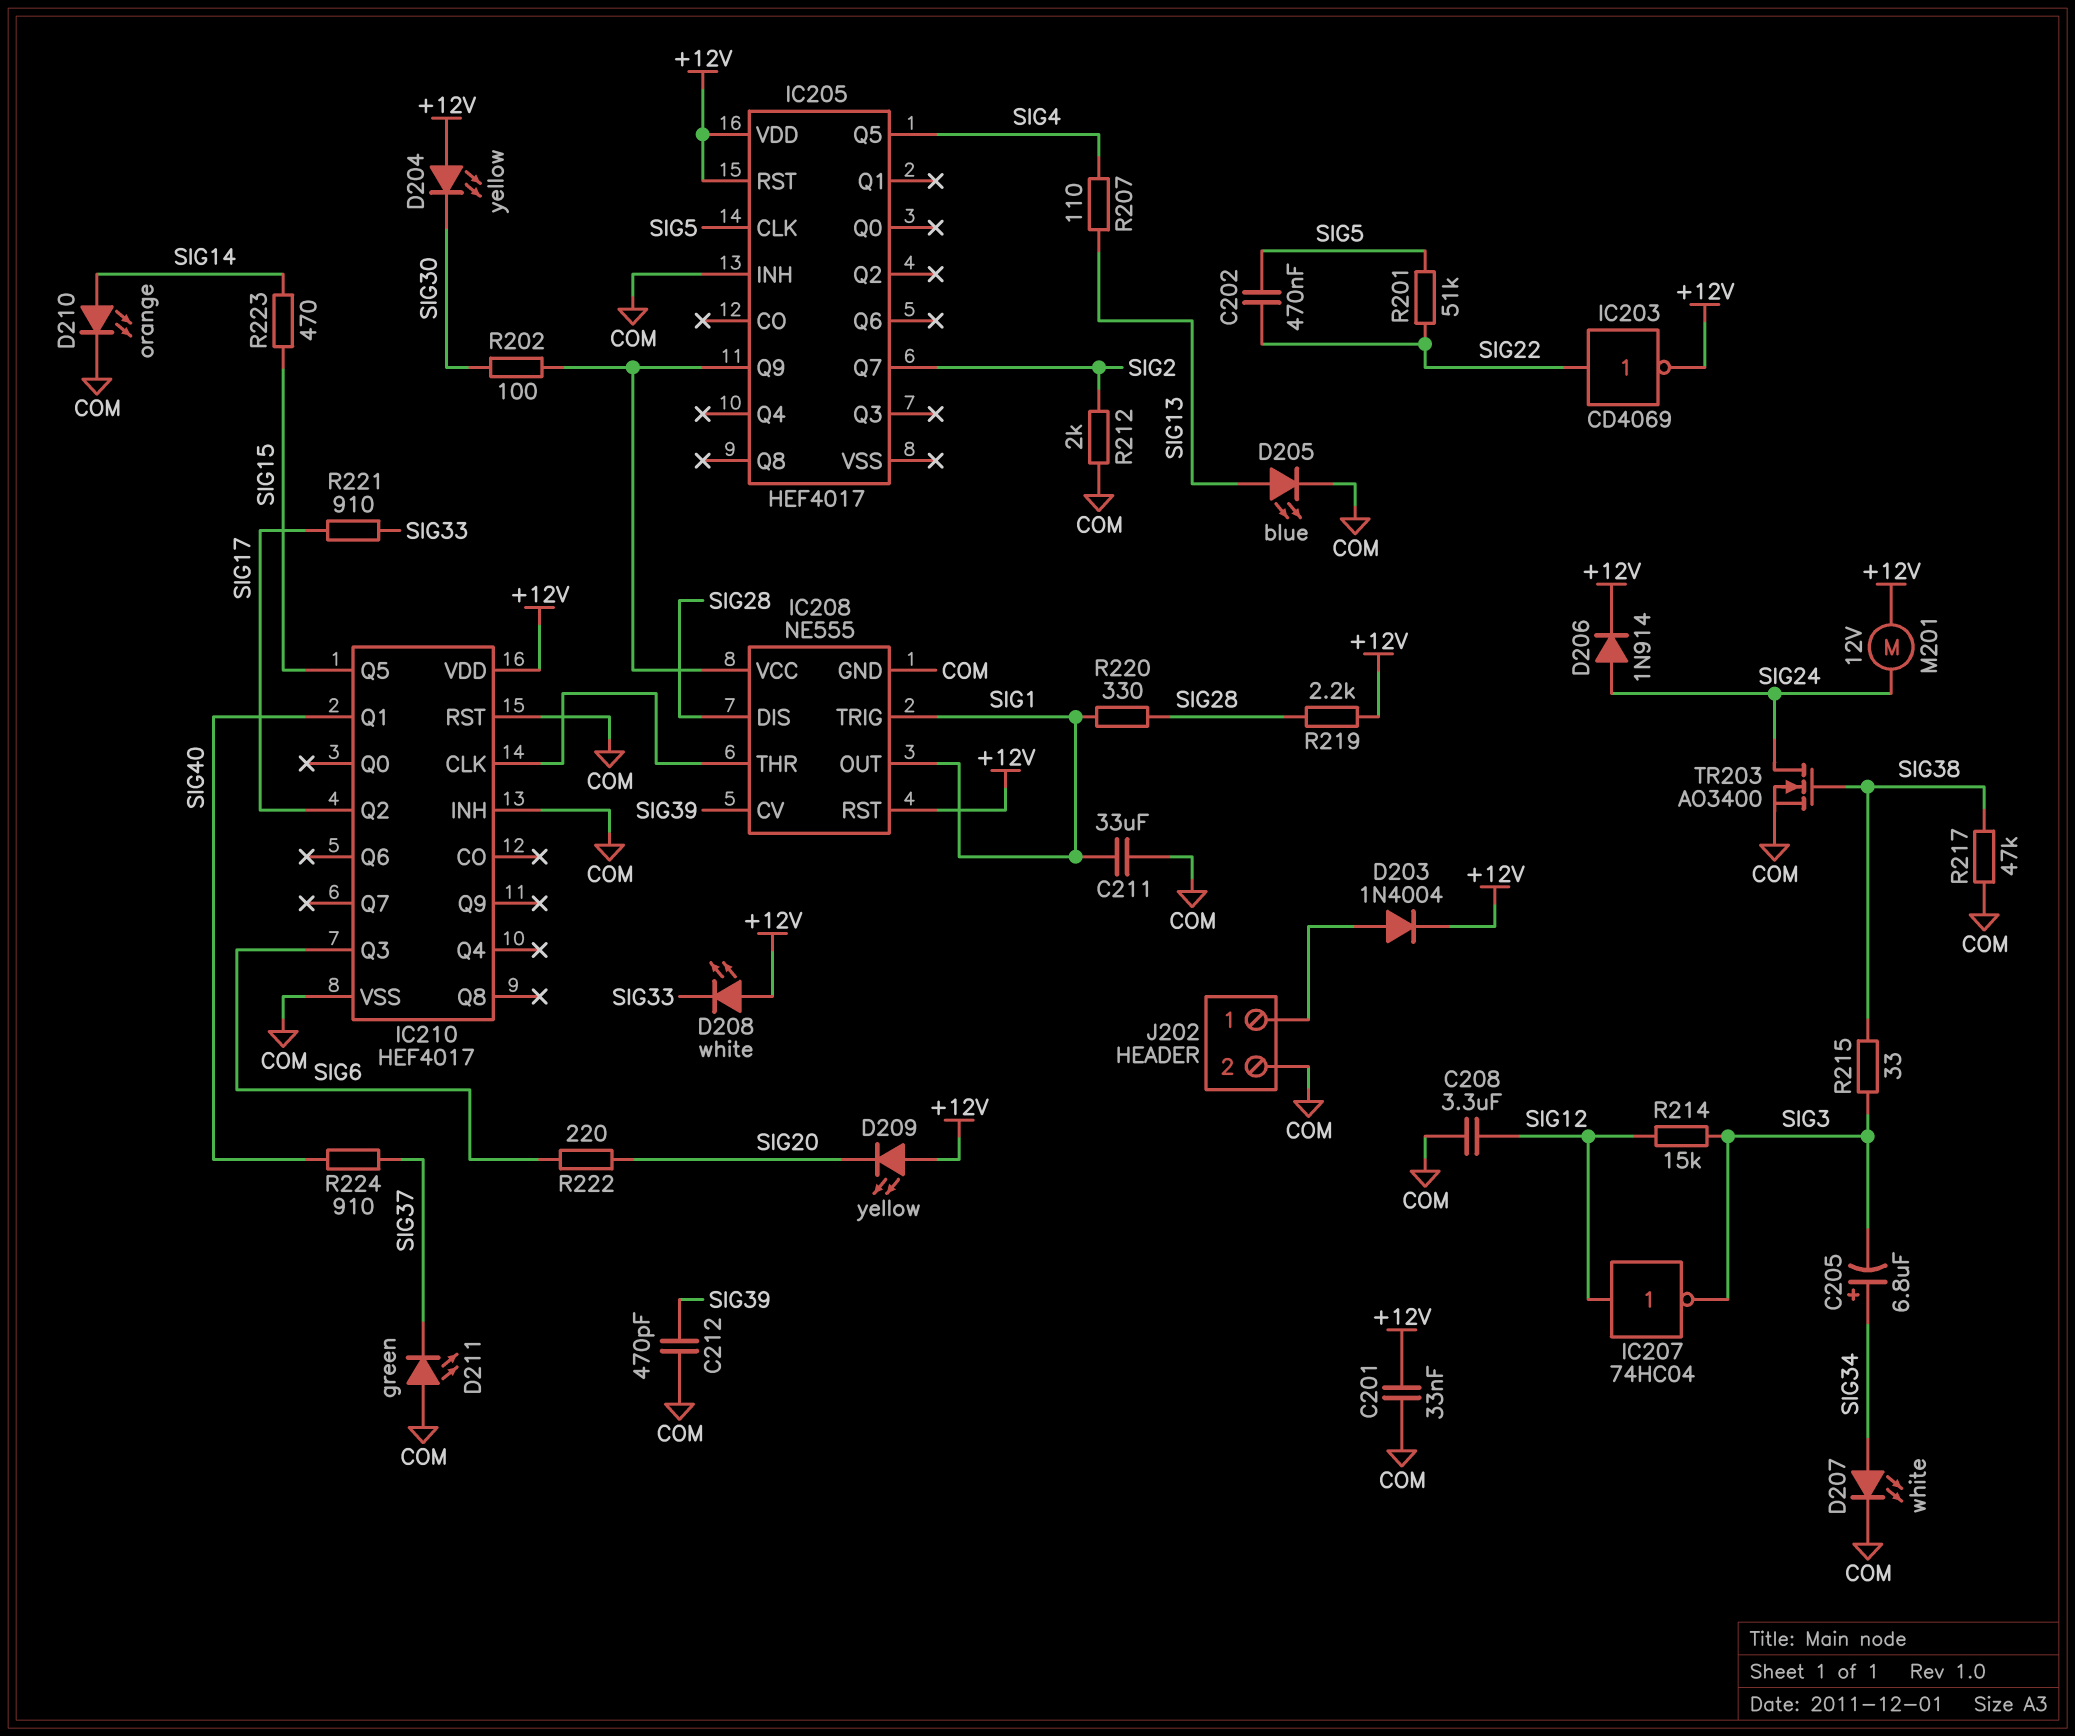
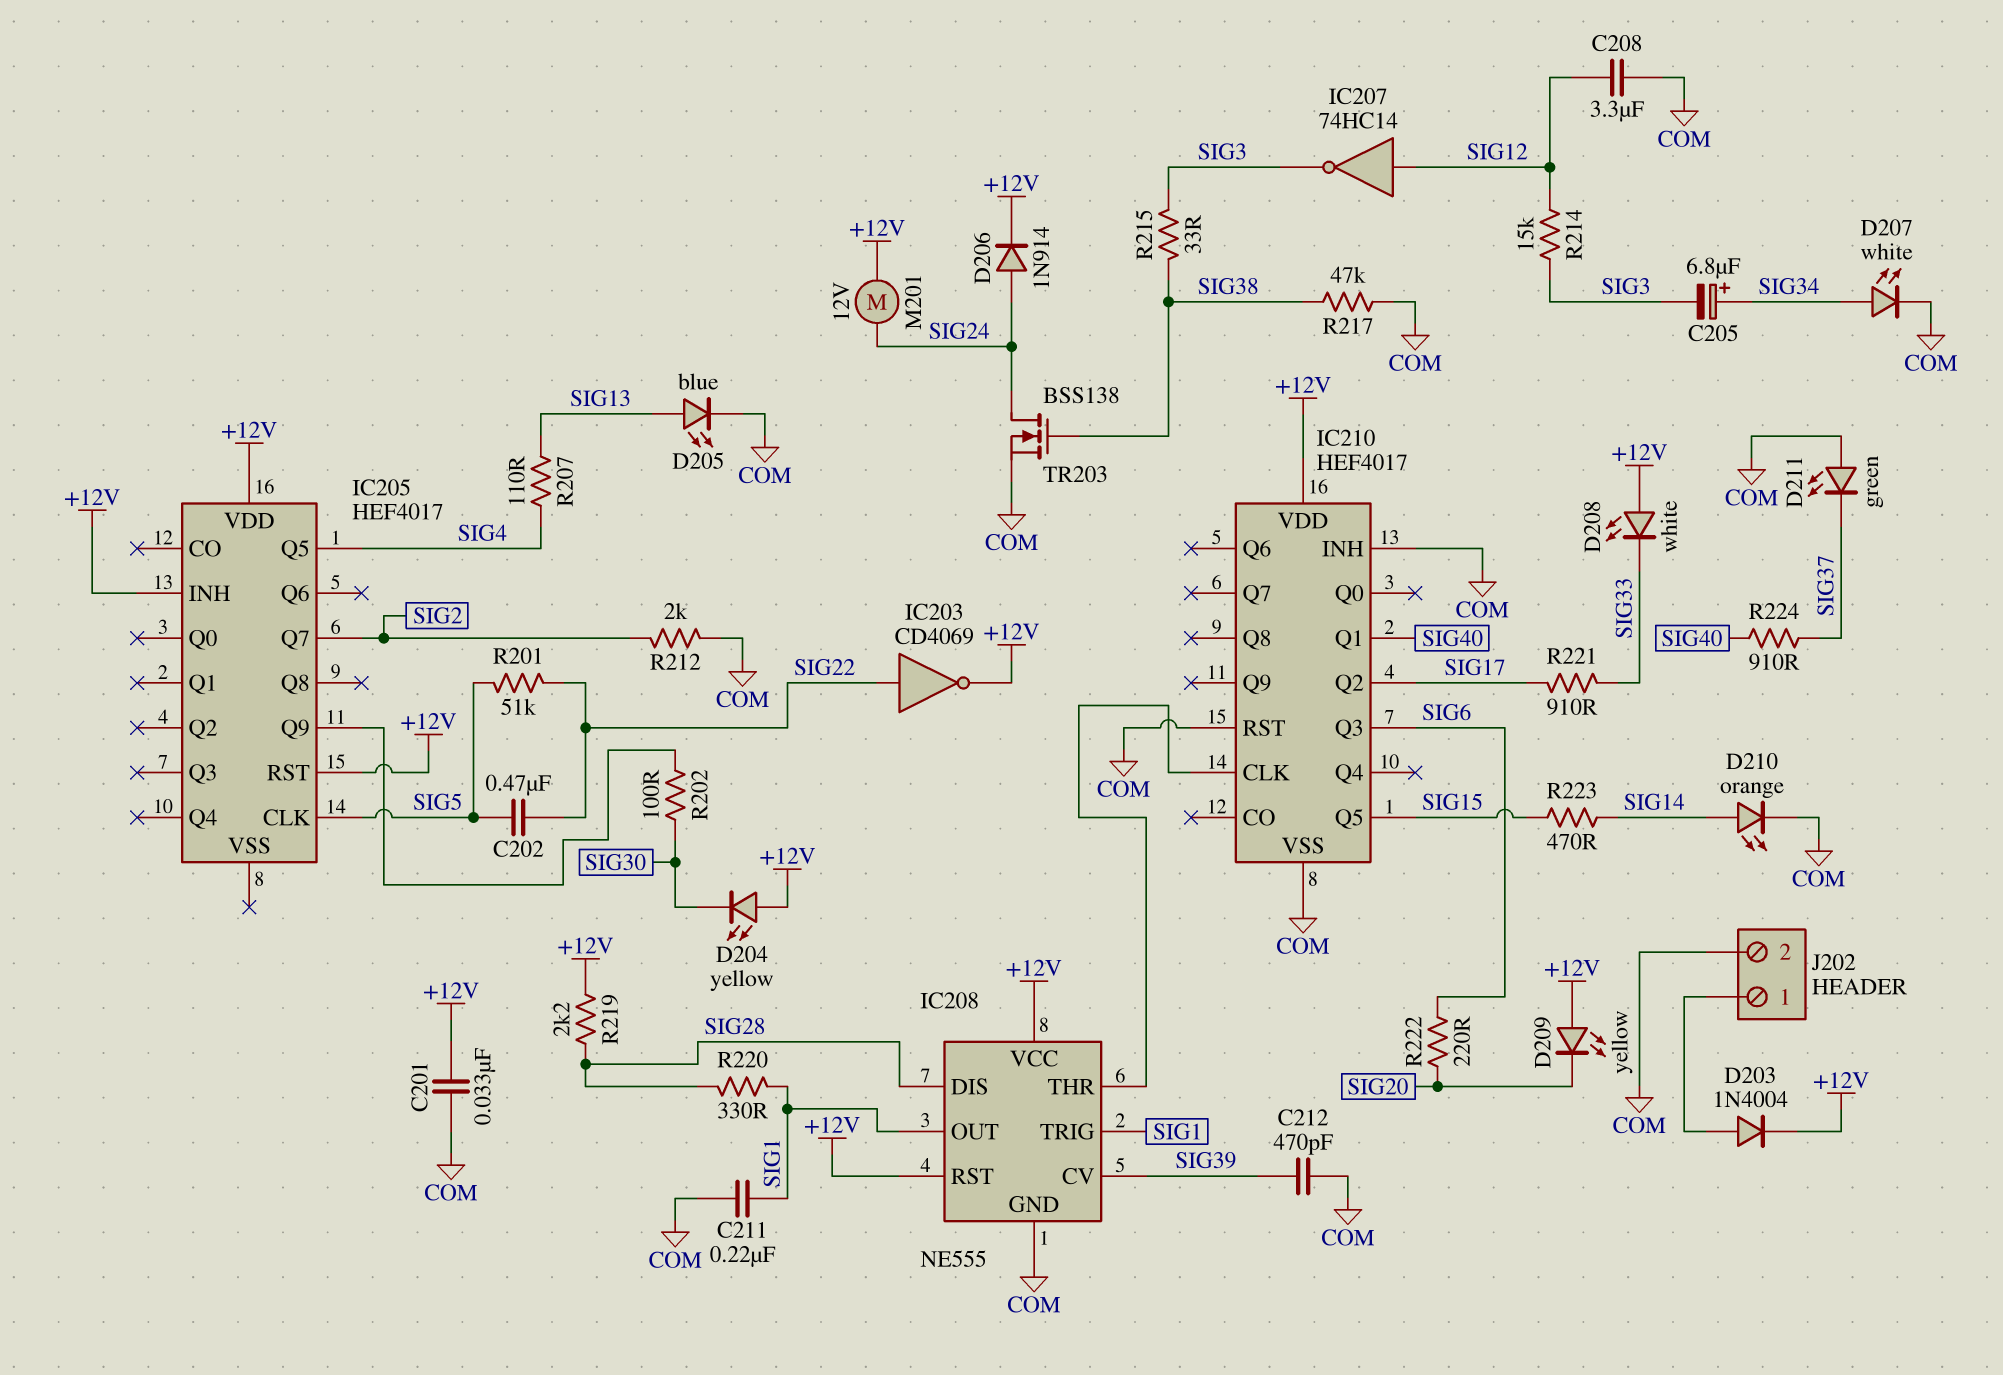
C211: 33uF (COM, SIG1) -> 220nF (COM, SIG1)
IC205 pin INH: COM -> +12V
IC207: NOT 74HC04 (in SIG12, out SIG3) -> NOT 74HC14 (in SIG12, out SIG3)
IC208 pin VCC: IC205/Q9 -> +12V
TR203: NMOS AO3400 (G SIG38, D SIG24, S COM) -> NMOS BSS138 (G SIG38, D SIG24, S COM)

